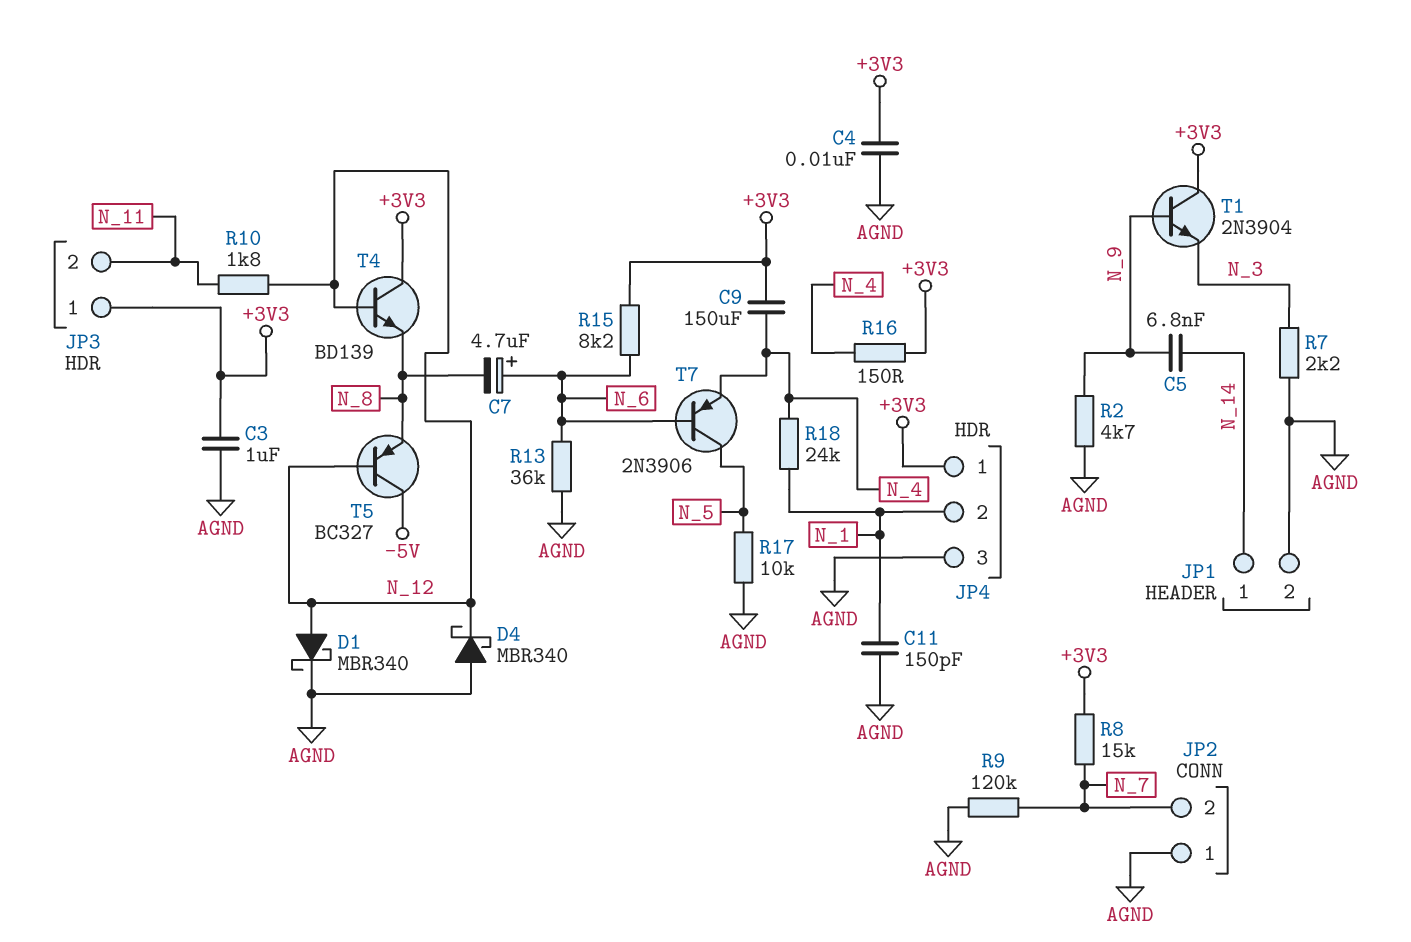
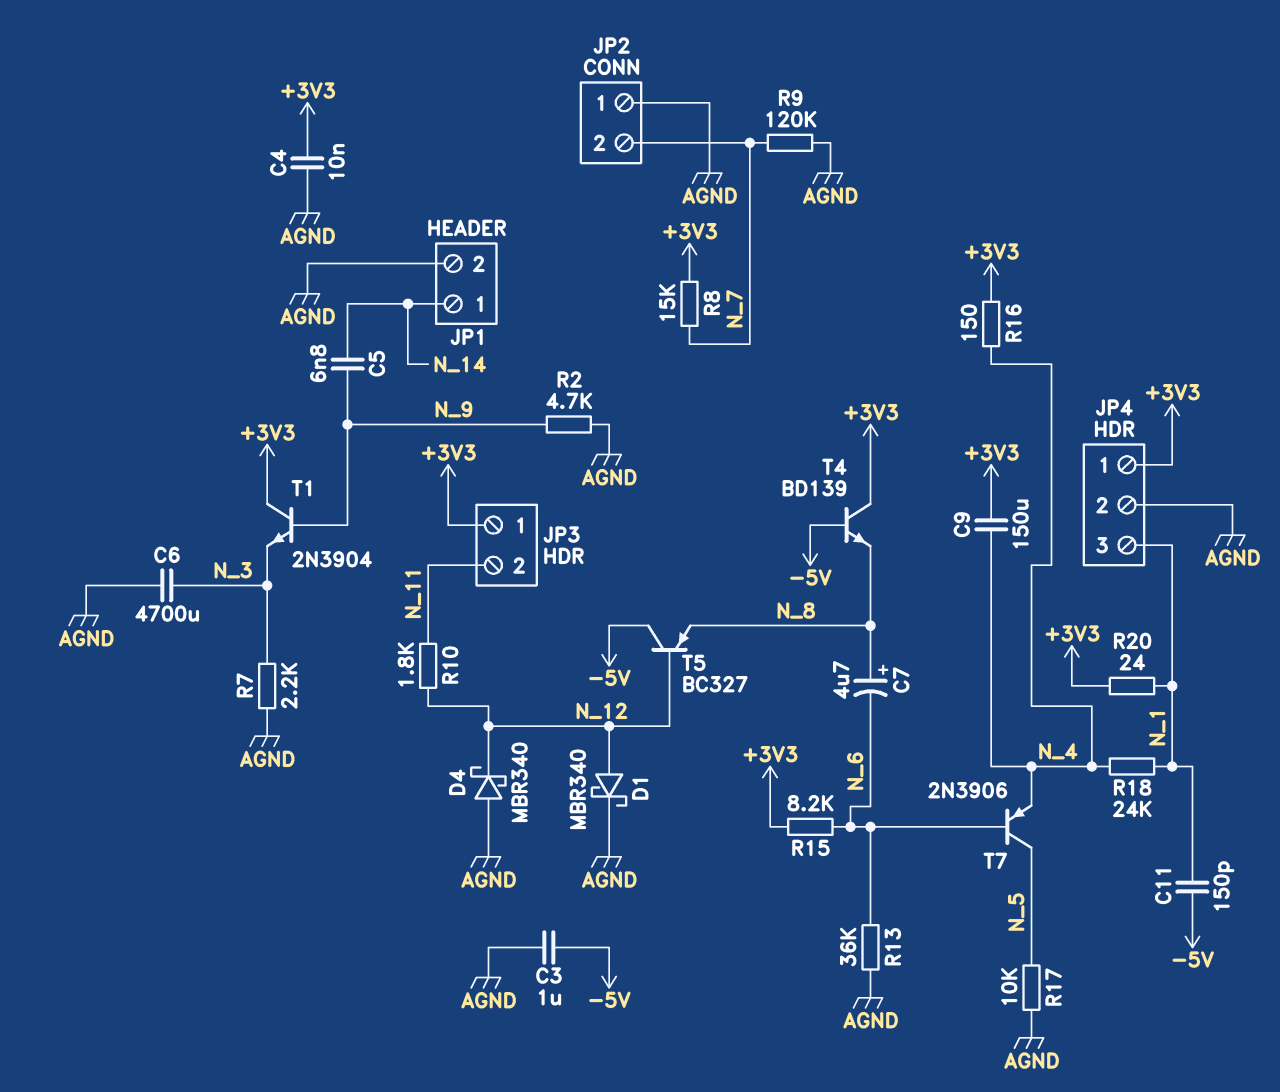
C3: 1uF (+3V3, AGND) -> 1uF (-5V, AGND)
C6: none -> 4700uF (AGND, N_3)
C7: 4.7uF (plus N_6, minus N_8) -> 4.7uF (plus N_8, minus N_6)
C11: 150pF (AGND, N_1) -> 150pF (-5V, N_1)
JP4 pin 2: N_1 -> AGND
JP4 pin 3: AGND -> N_1
R20: none -> 24 (+3V3, N_1)
T4: NPN BD139 (B N_12, C +3V3, E N_8) -> NPN BD139 (B -5V, C +3V3, E N_8)

